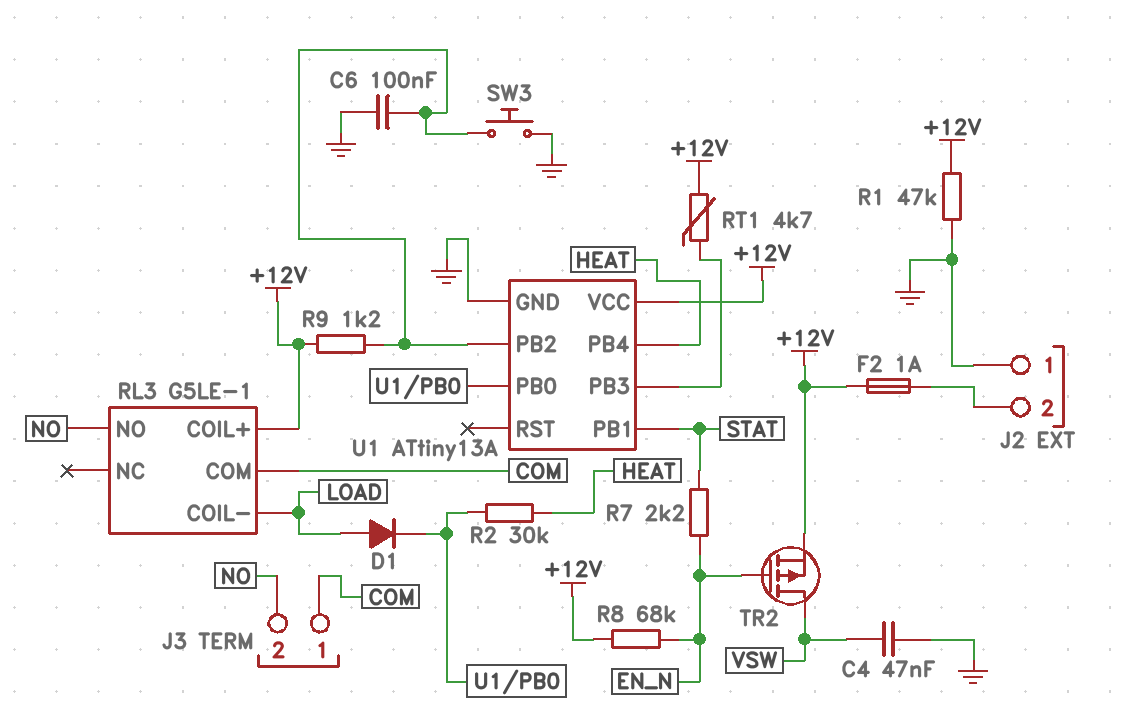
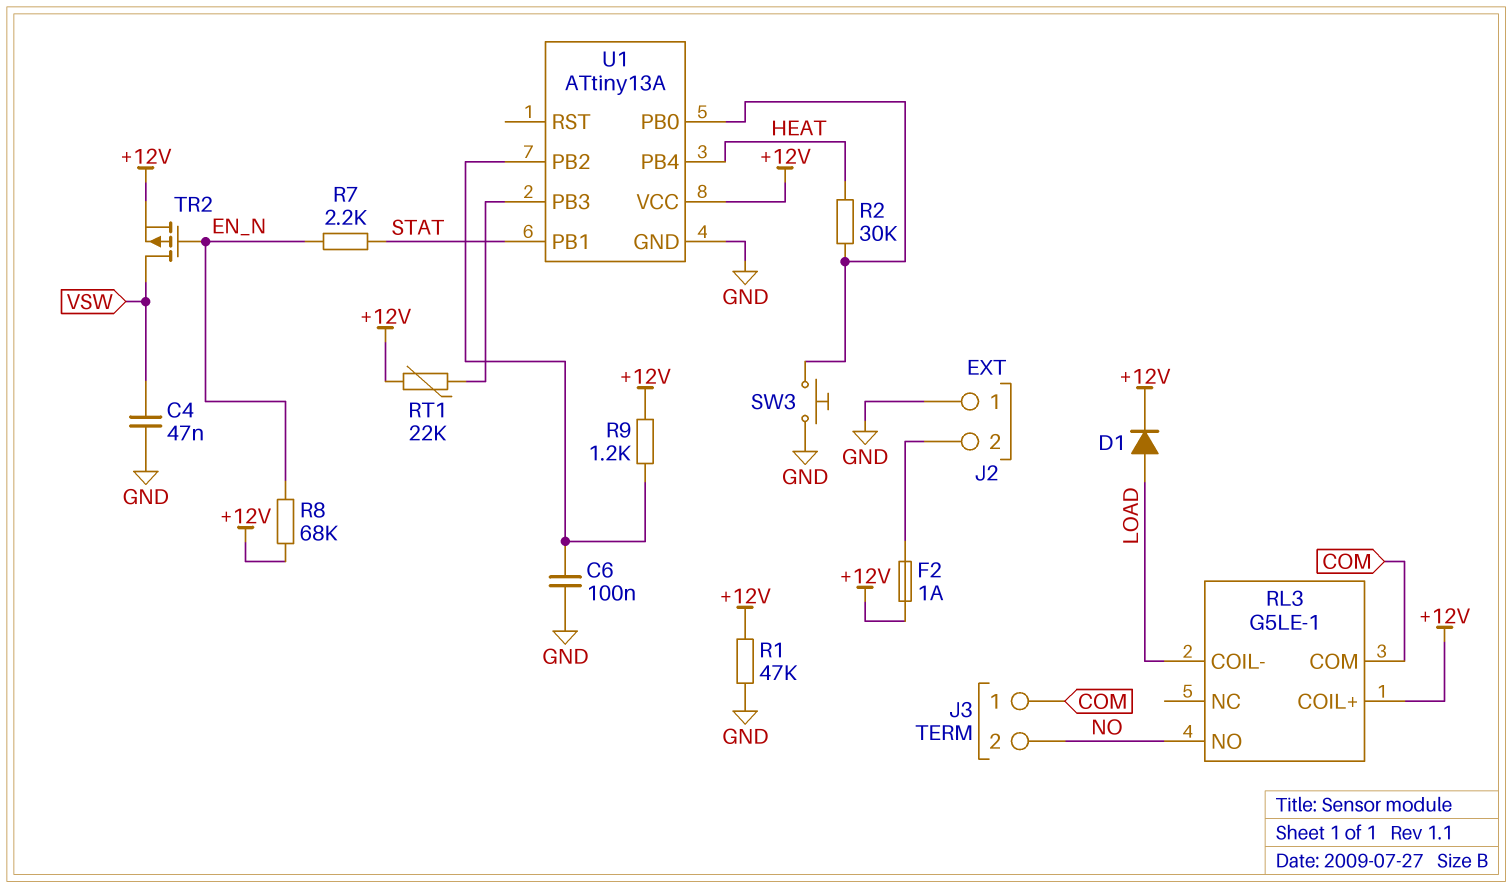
D1: diode (A LOAD, K U1/PB0) -> diode (A LOAD, K +12V)
RT1: 4.7k (+12V, U1/PB3) -> 22k (+12V, U1/PB3)
SW3: button (GND, U1/PB2) -> button (GND, U1/PB0)

